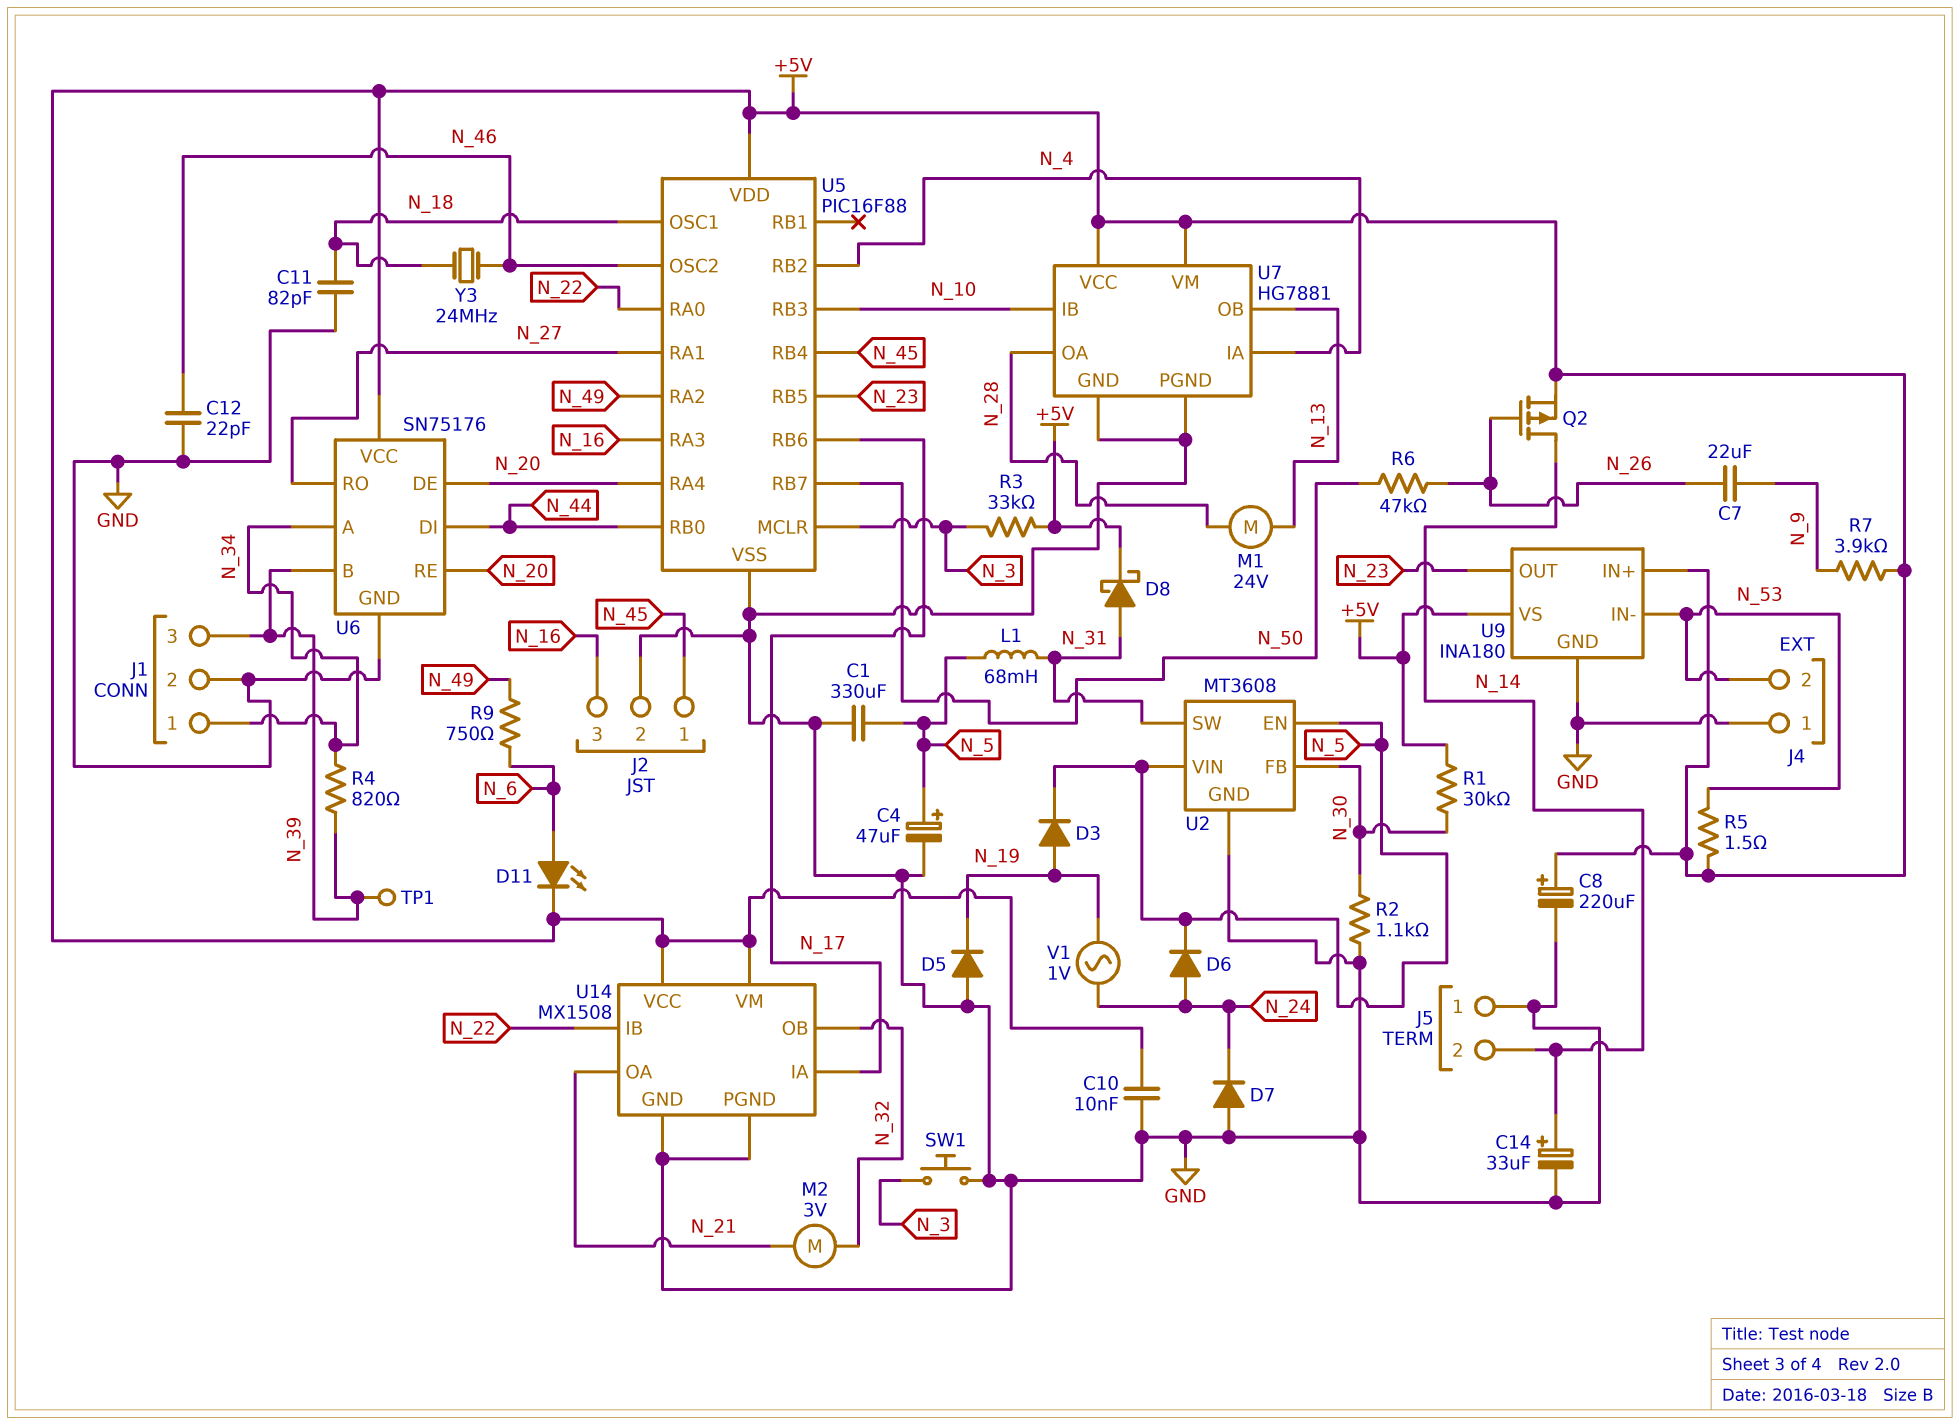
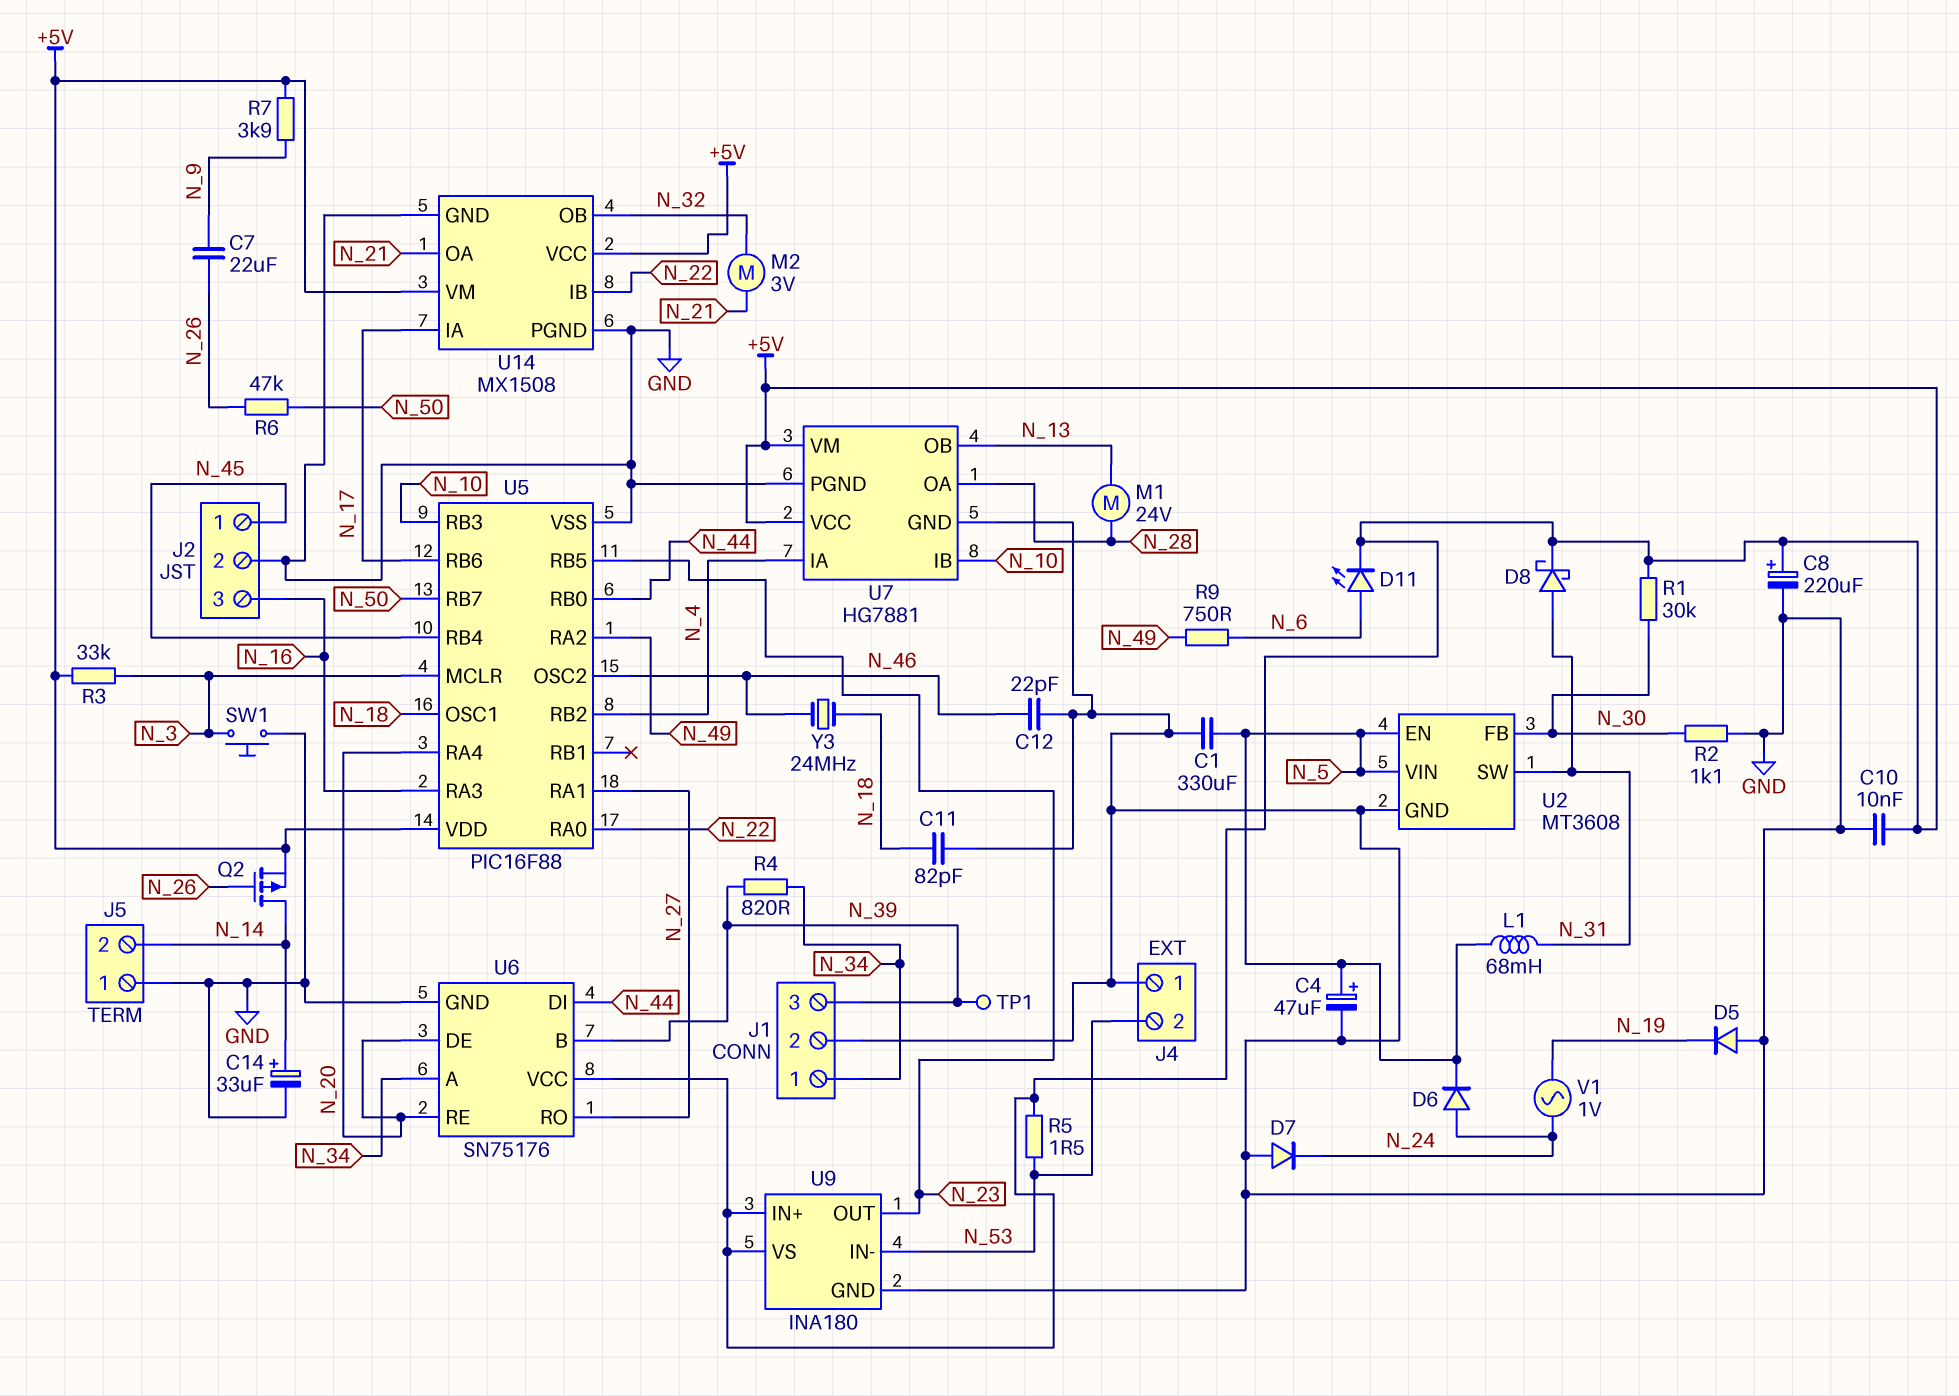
D3: diode (A N_19, K N_5) -> none

